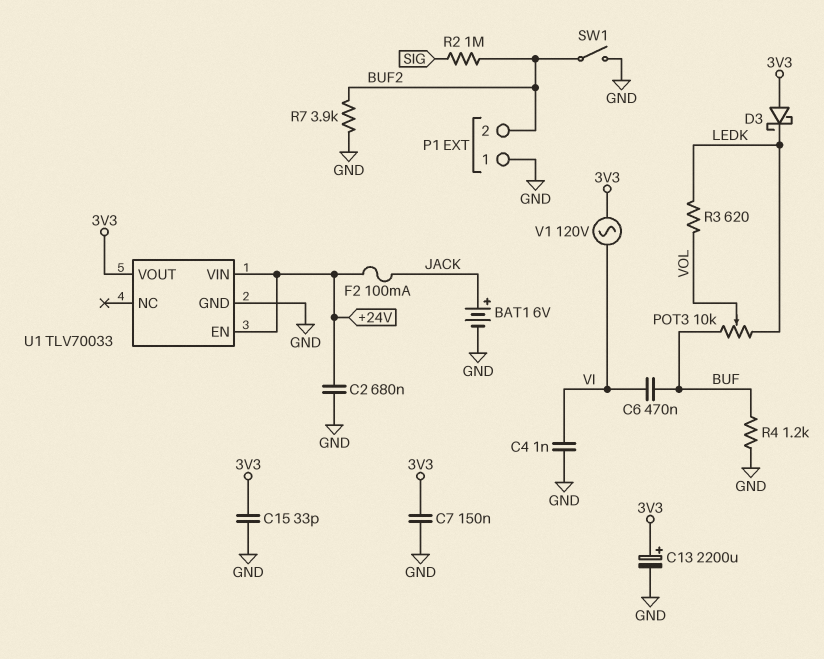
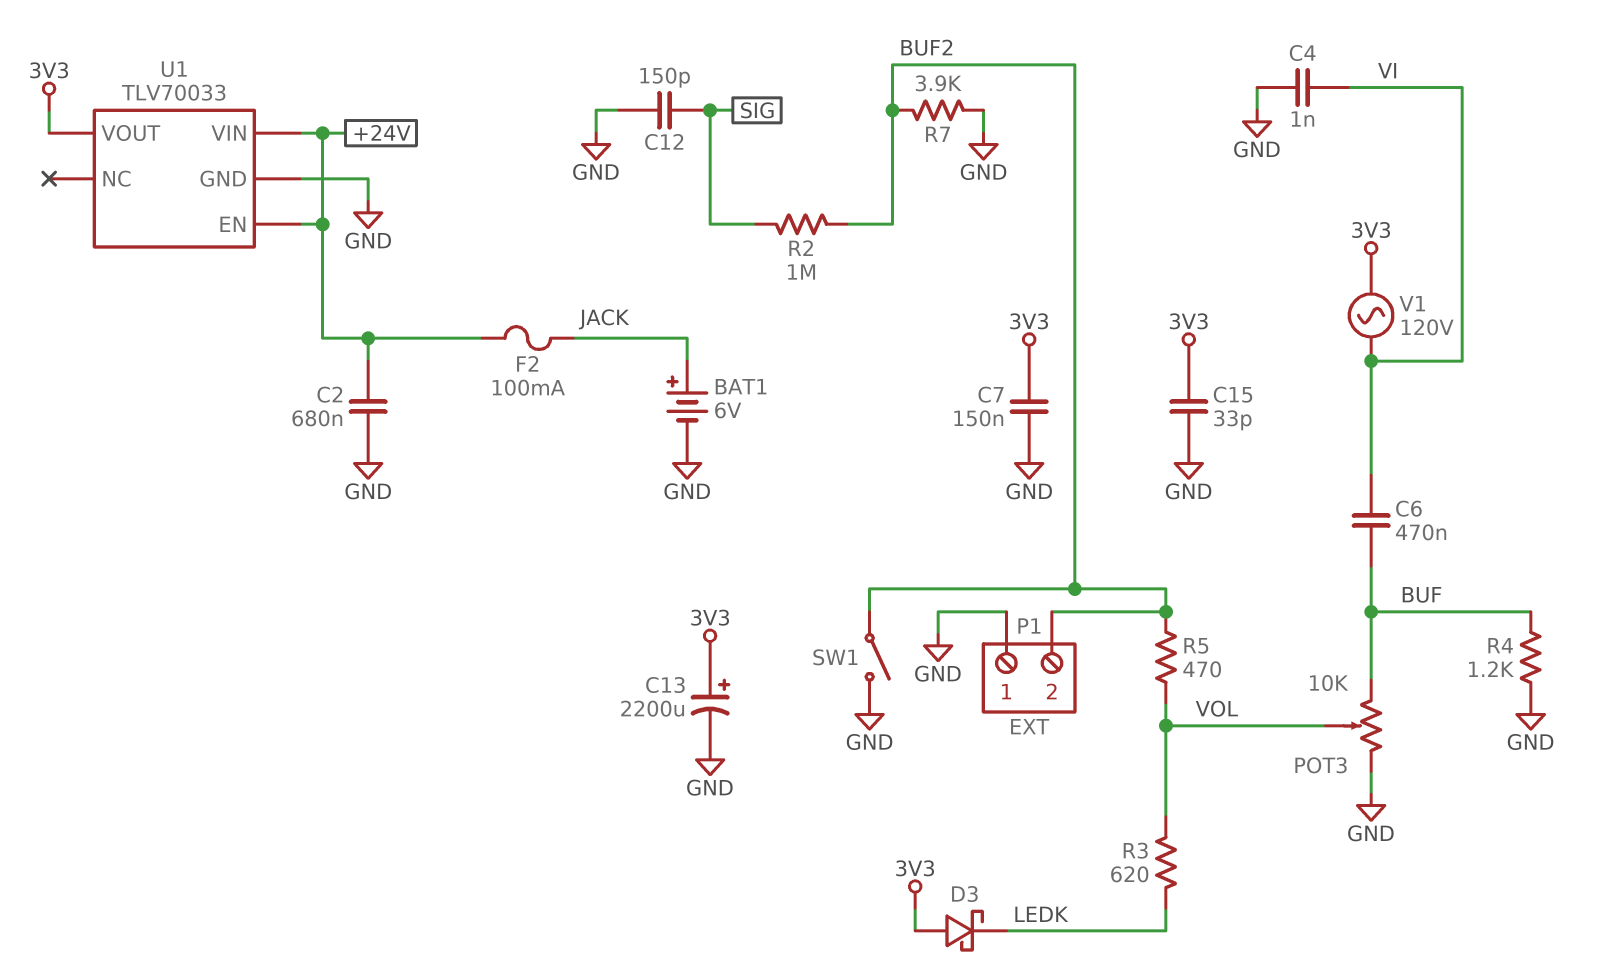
C12: none -> 150pF (GND, SIG)
POT3: 10k (BUF, LEDK, wiper VOL) -> 10k (BUF, GND, wiper VOL)
R5: none -> 470 (BUF2, VOL)

